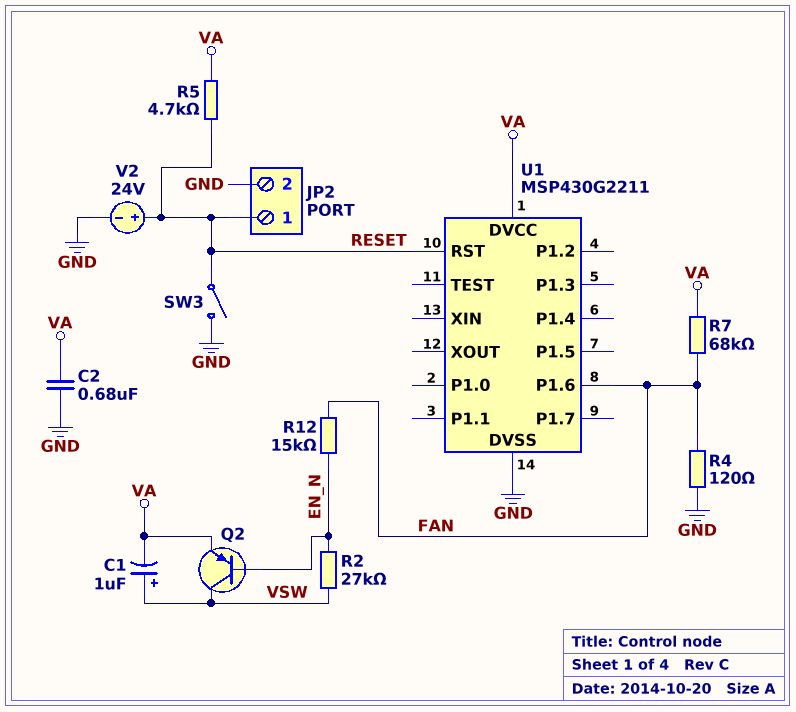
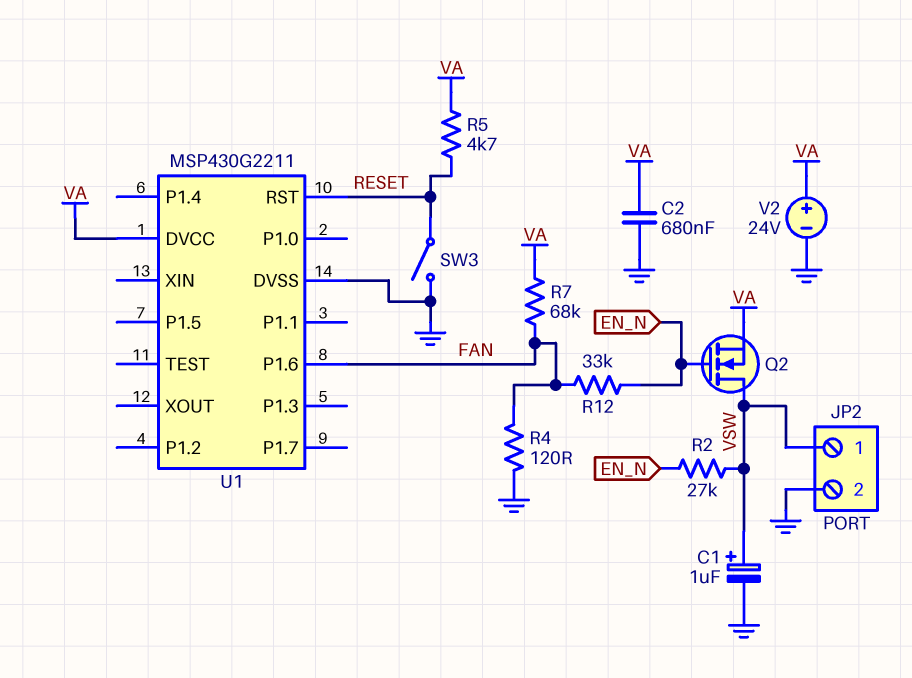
C1: 1uF (plus VSW, minus VA) -> 1uF (plus VSW, minus GND)
JP2 pin 1: RESET -> VSW
Q2: PNP (B EN_N, C VSW, E VA) -> NMOS (G EN_N, D VSW, S VA)
R12: 15k (EN_N, FAN) -> 33k (EN_N, FAN)
V2: 24V (plus RESET, minus GND) -> 24V (plus VA, minus GND)

